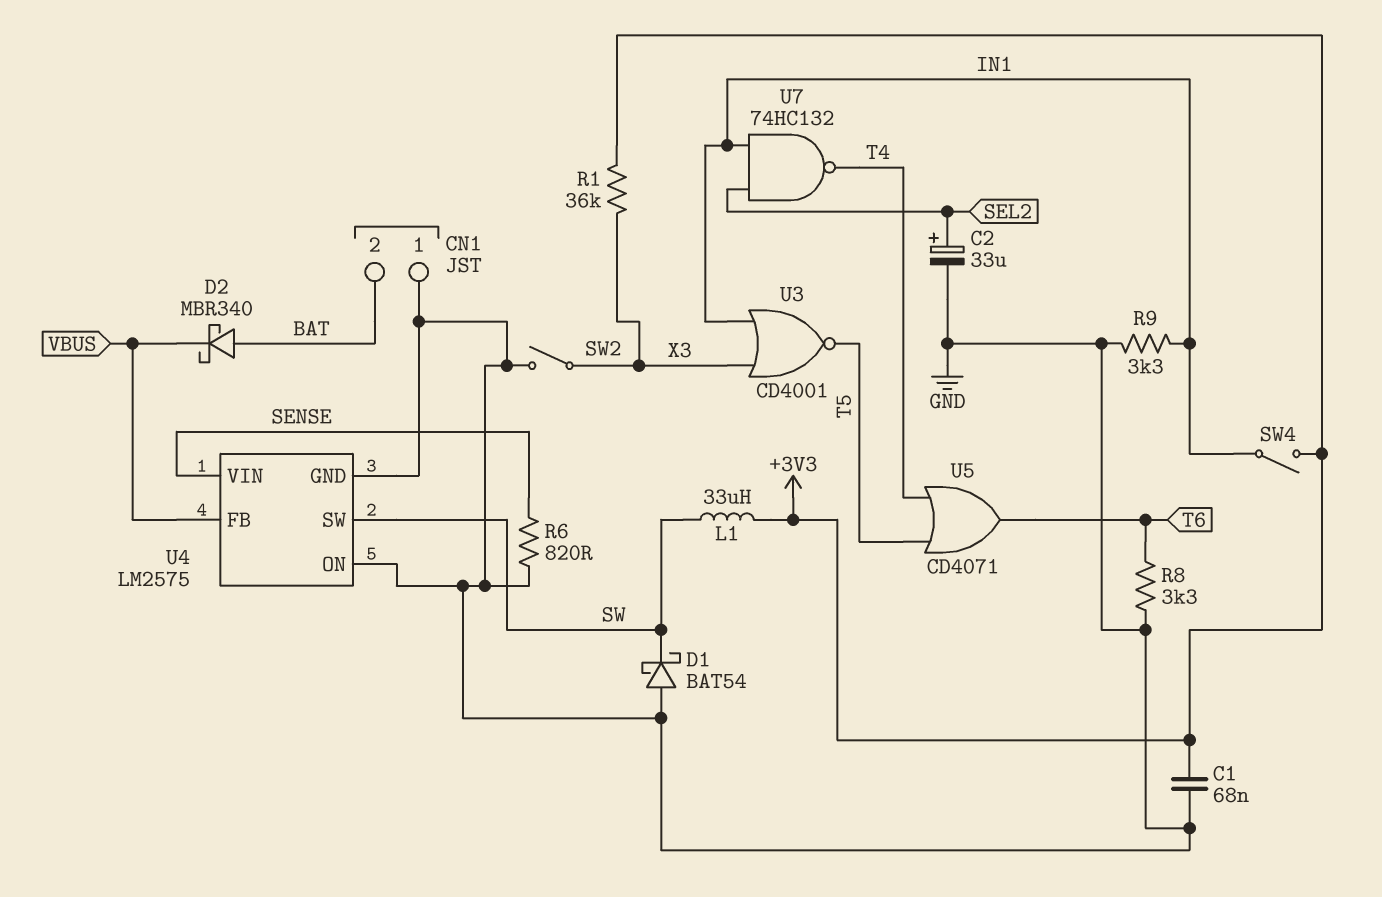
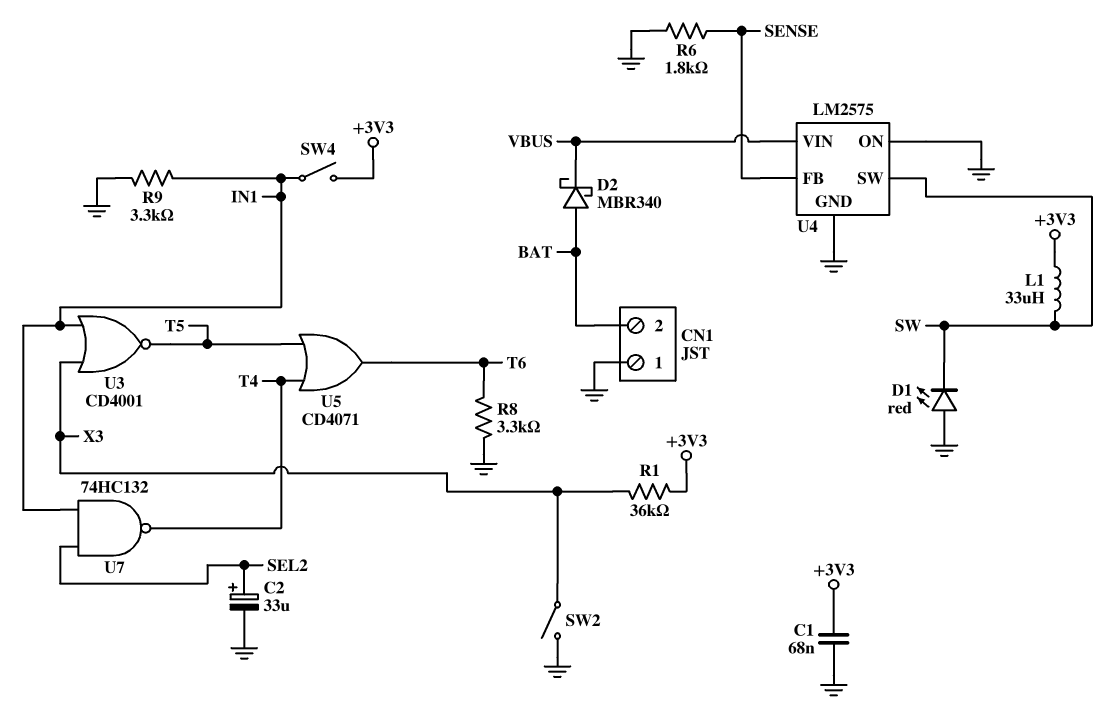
D1: schottky BAT54 (A GND, K SW) -> LED red (A GND, K SW)
R6: 820 (GND, SENSE) -> 1.8k (GND, SENSE)
U4 pin FB: VBUS -> SENSE
U4 pin VIN: SENSE -> VBUS

